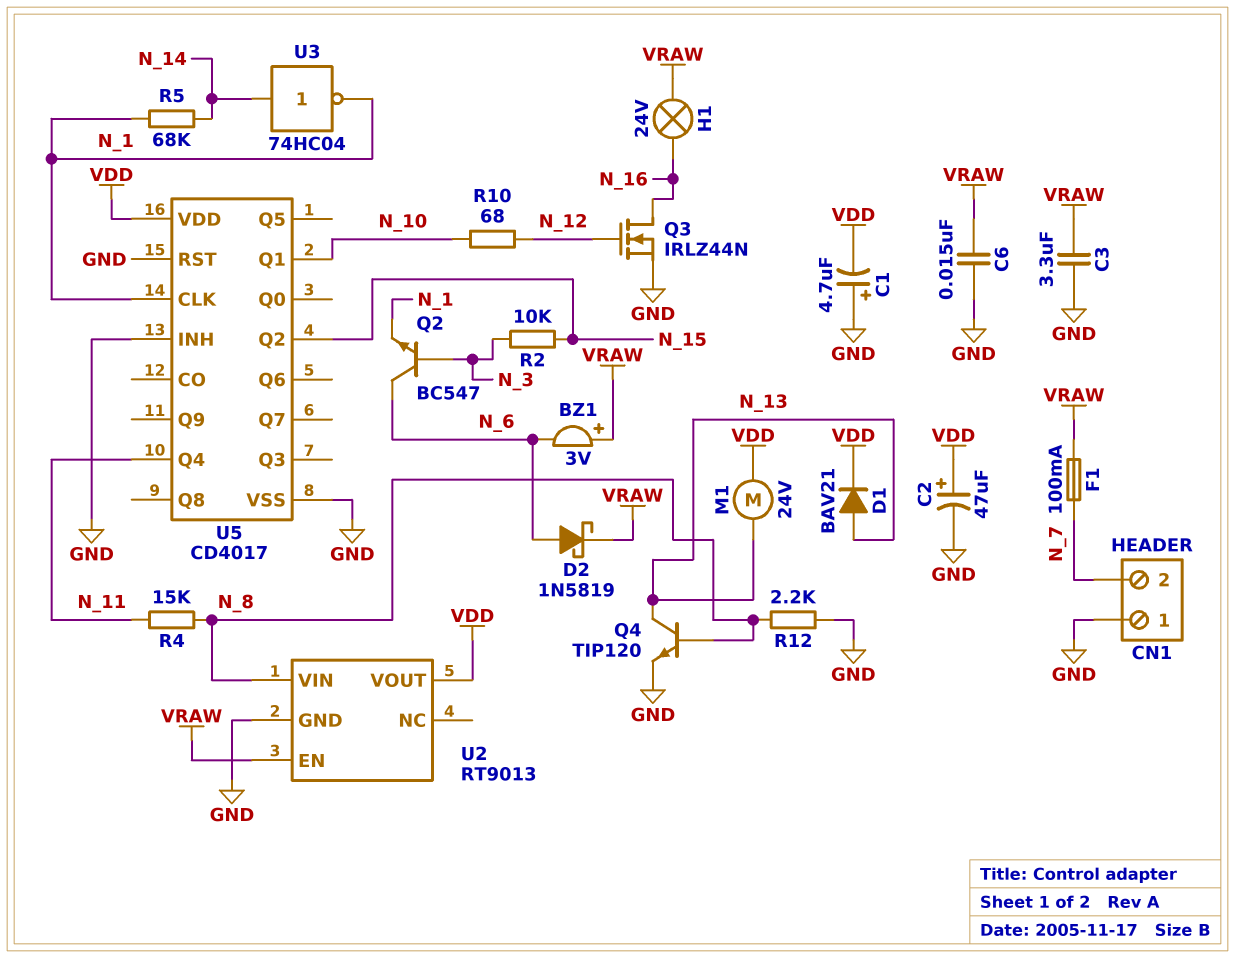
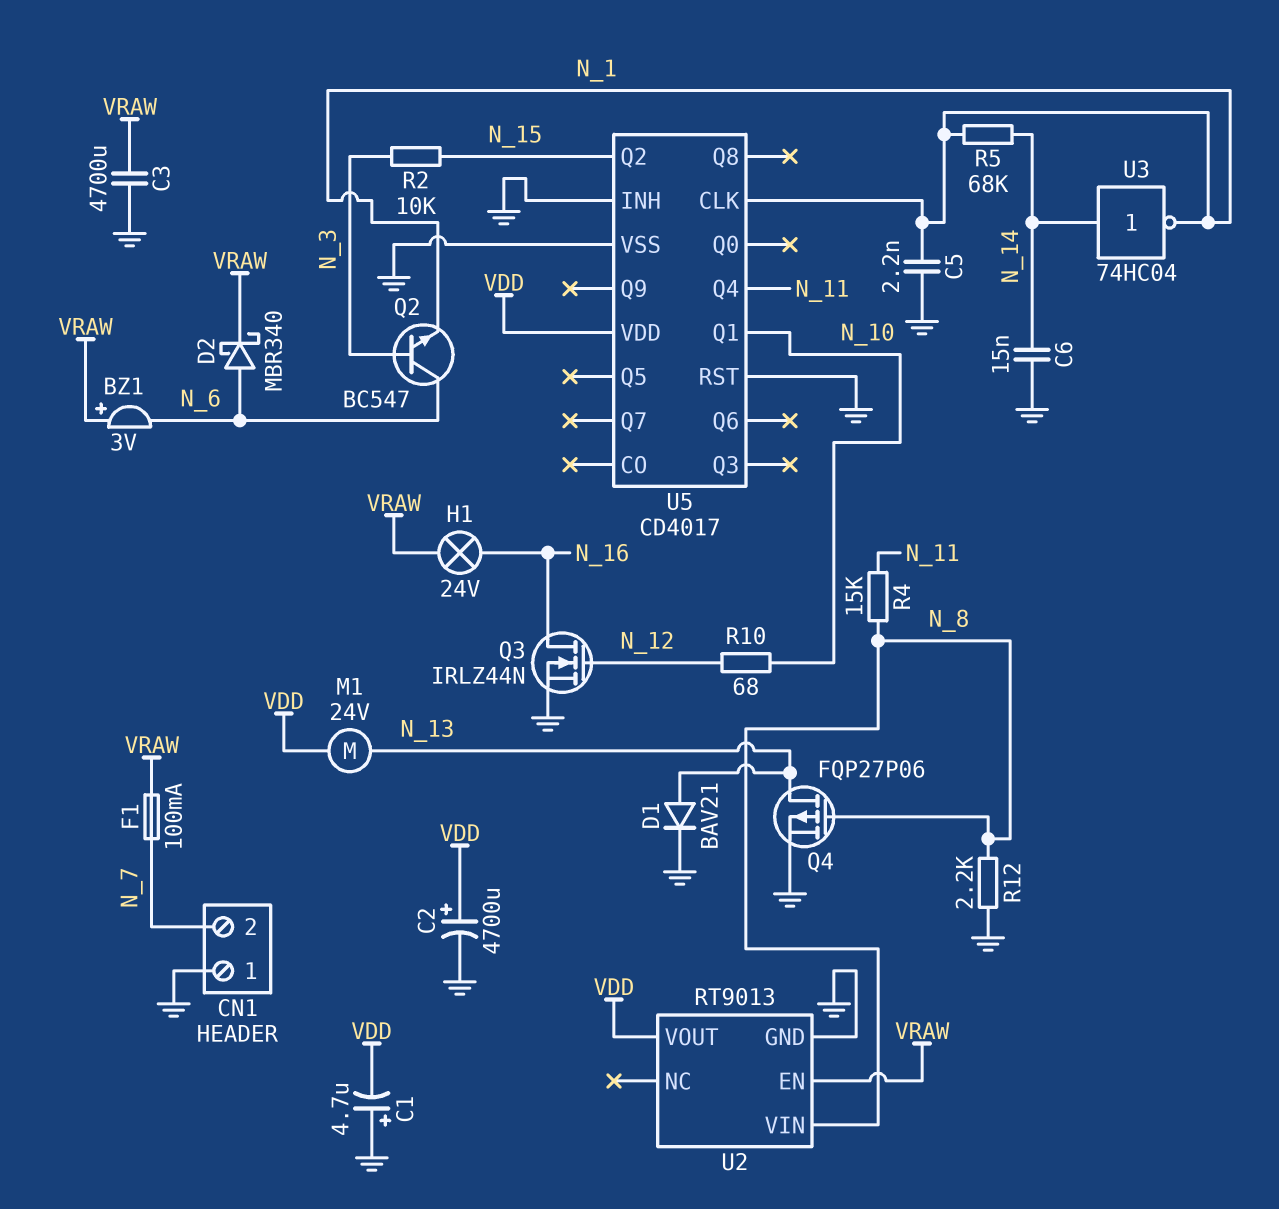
C2: 47uF (plus VDD, minus GND) -> 4700uF (plus VDD, minus GND)
C3: 3.3uF (GND, VRAW) -> 4700uF (GND, VRAW)
C5: none -> 2.2nF (GND, N_1)
C6: 15nF (GND, VRAW) -> 15nF (GND, N_14)
D1: diode BAV21 (A N_13, K VDD) -> diode BAV21 (A N_13, K GND)
D2: schottky 1N5819 (A N_6, K VRAW) -> schottky MBR340 (A N_6, K VRAW)
Q4: NPN TIP120 (B N_8, C N_13, E GND) -> PMOS FQP27P06 (G N_8, D N_13, S GND)

